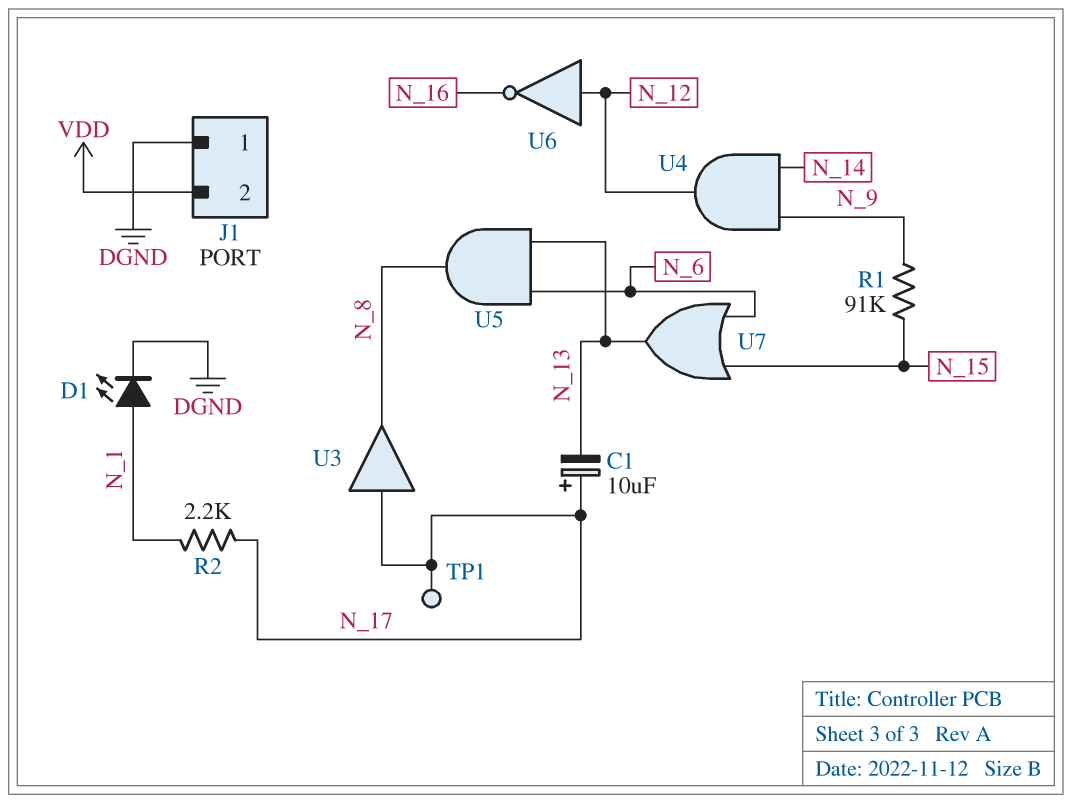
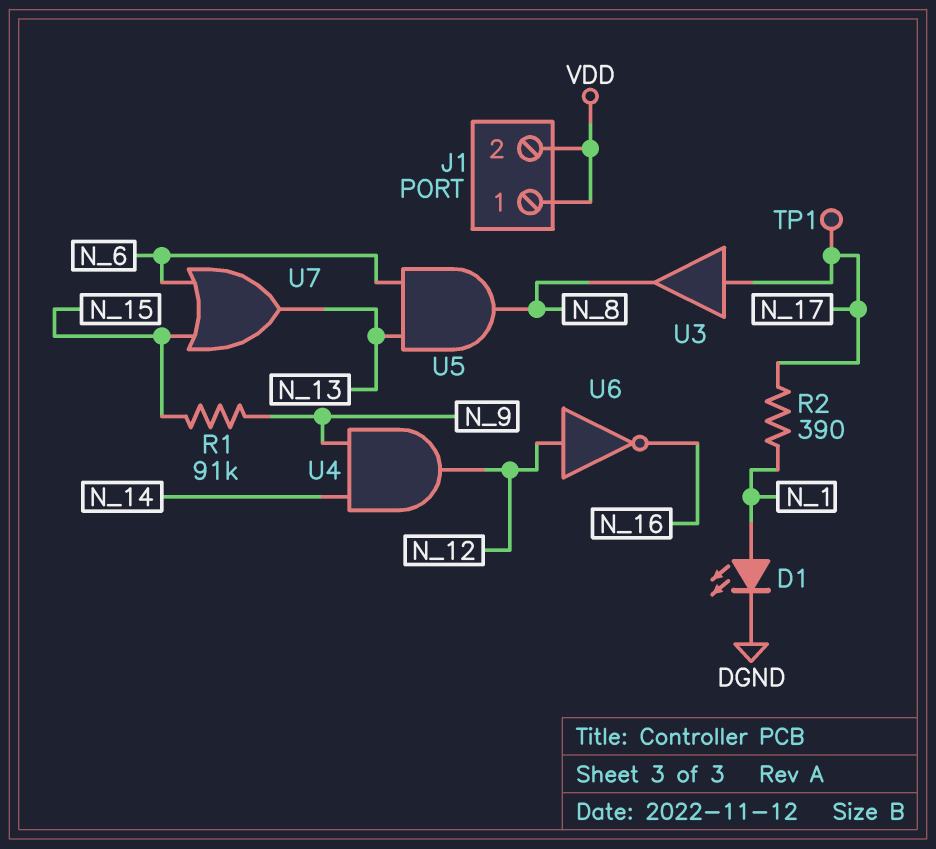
C1: 10uF (plus N_17, minus N_13) -> none
J1 pin 1: DGND -> VDD
R2: 2.2k (N_1, N_17) -> 390 (N_1, N_17)

